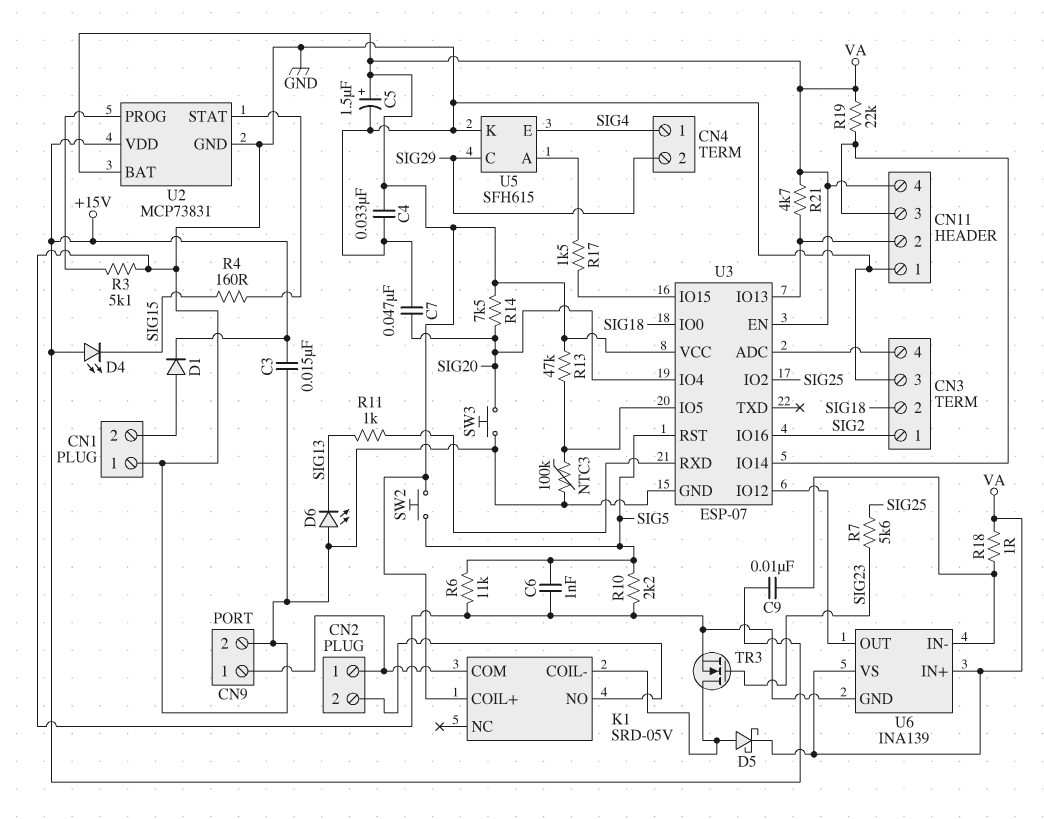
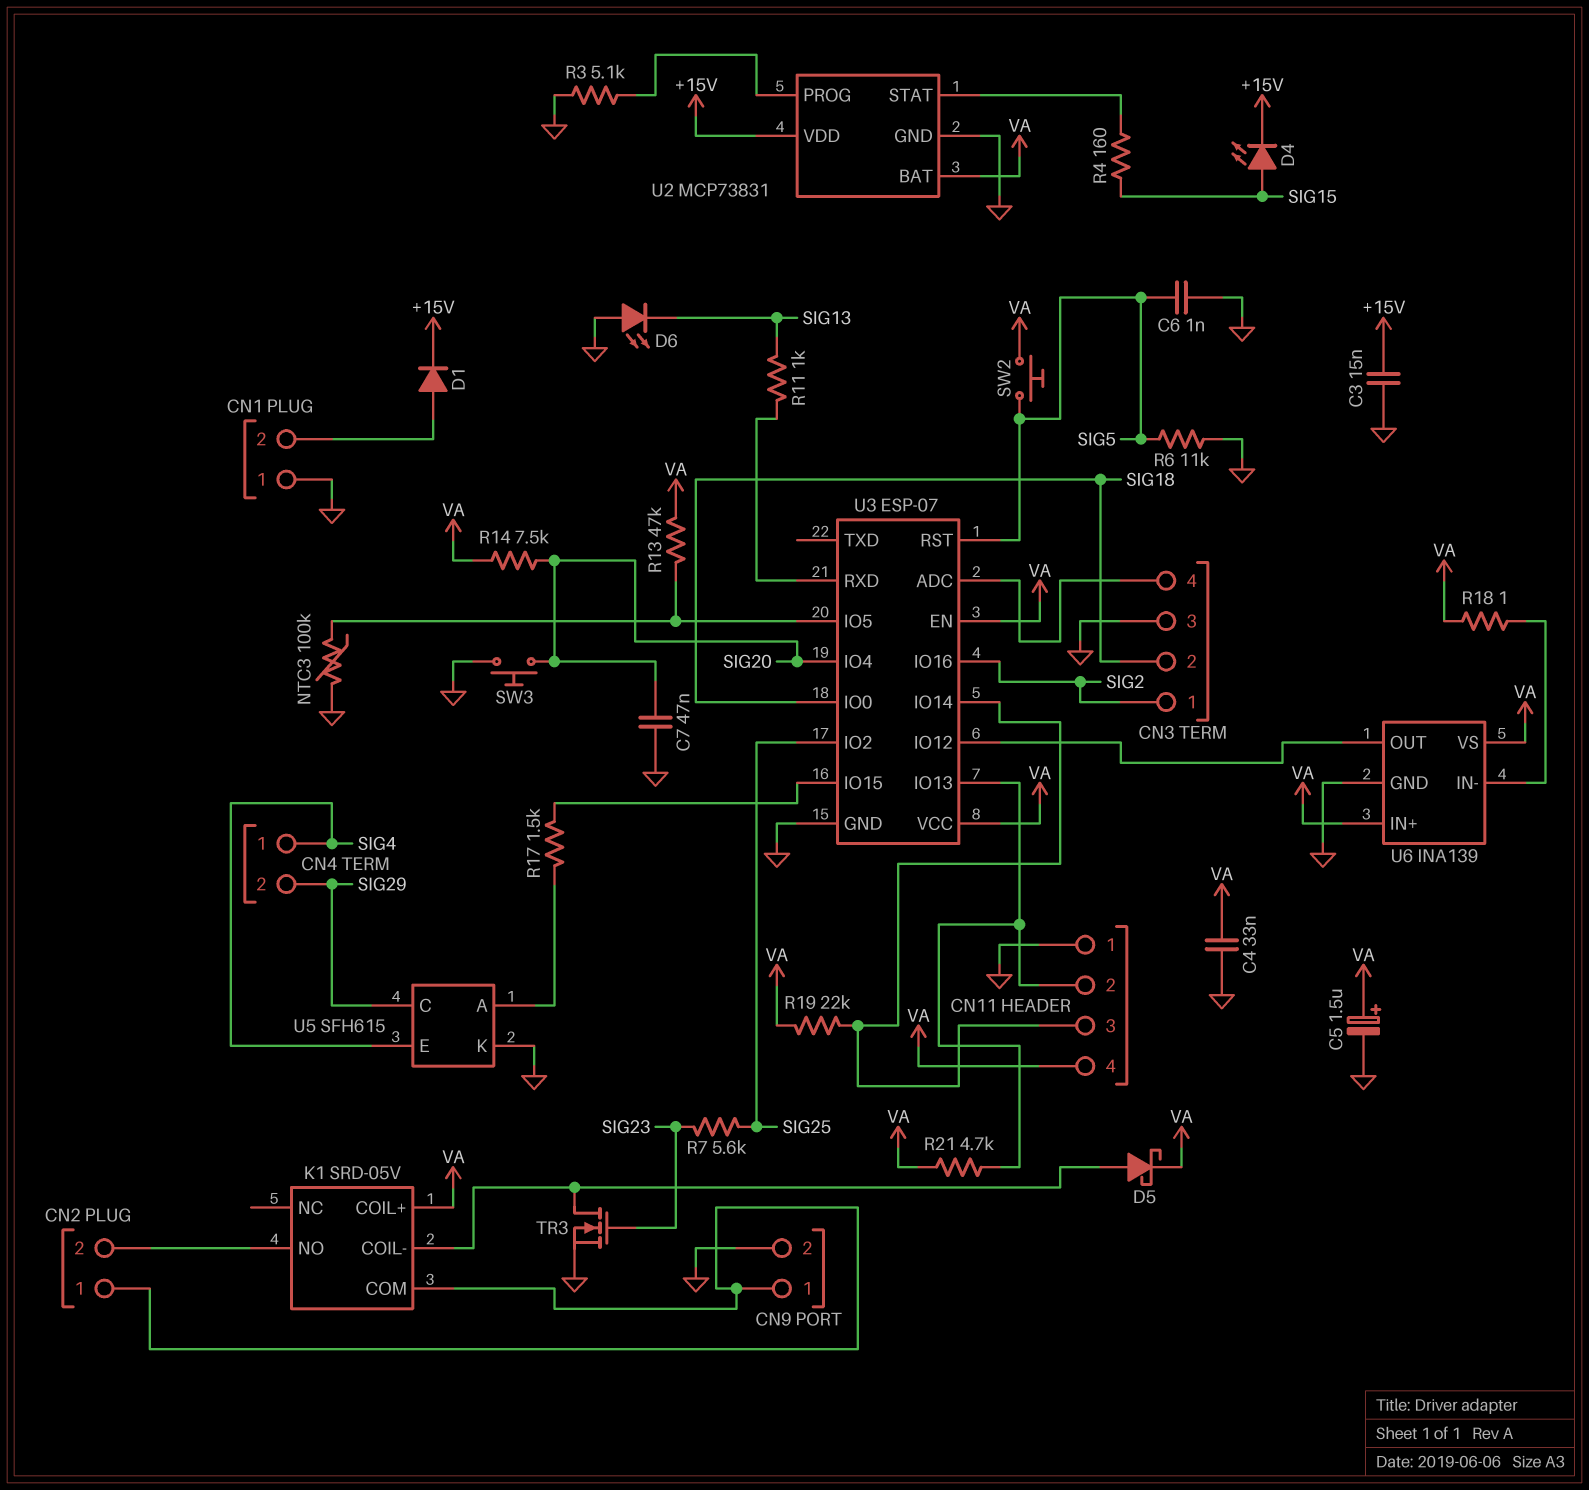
C9: 10nF (+15V, U6/IN-) -> none
D4: LED (A +15V, K SIG15) -> LED (A SIG15, K +15V)
R10: 2.2k (GND, SIG5) -> none

